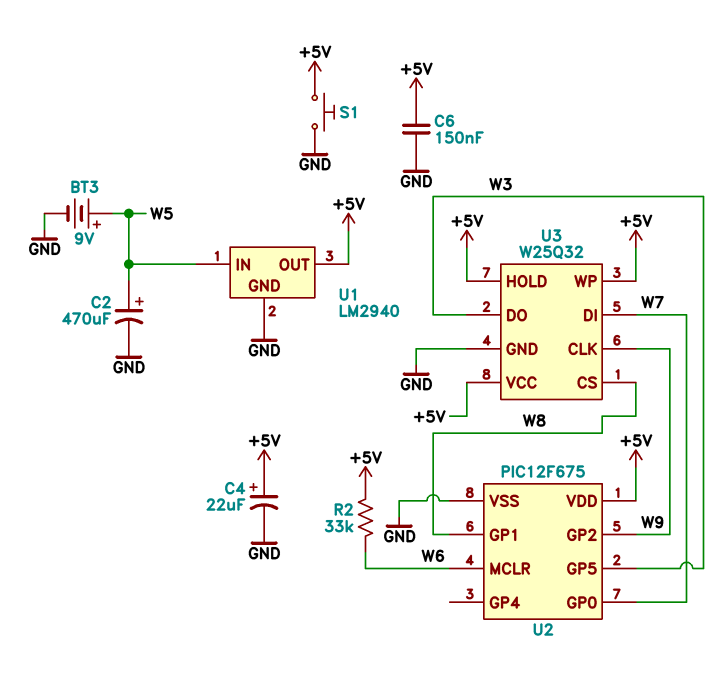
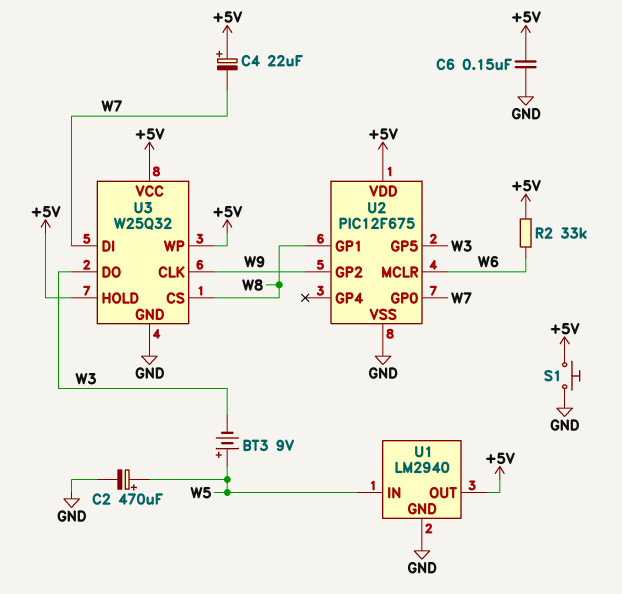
BT3: 9V (plus W5, minus GND) -> 9V (plus W5, minus W3)
C4: 22uF (plus +5V, minus GND) -> 22uF (plus +5V, minus W7)

